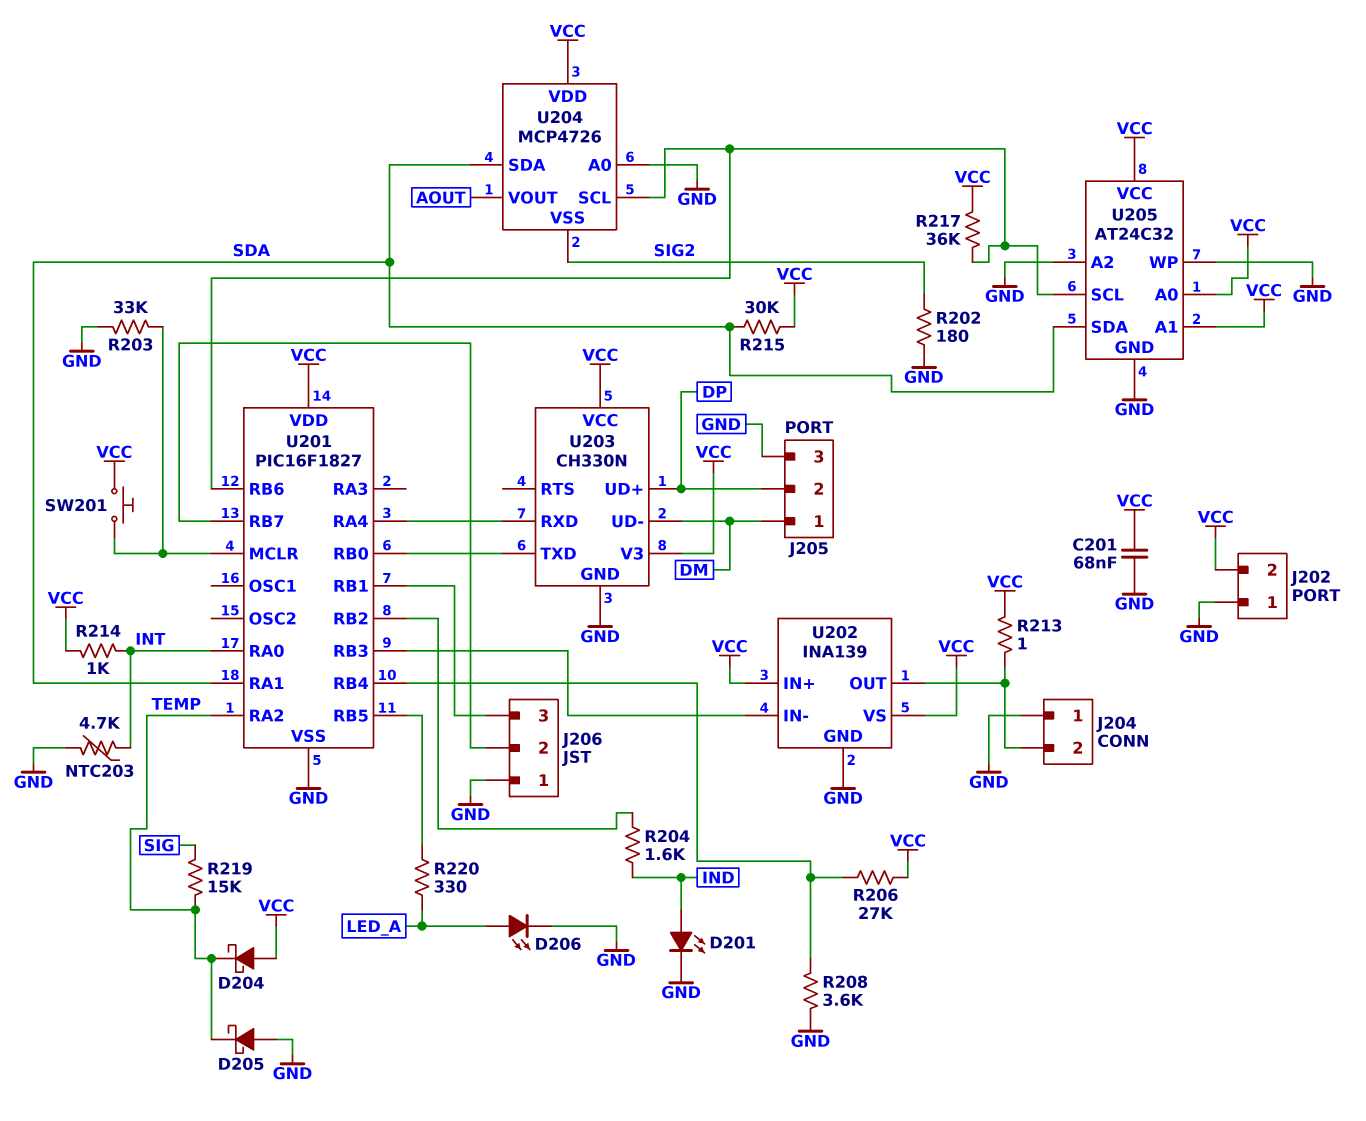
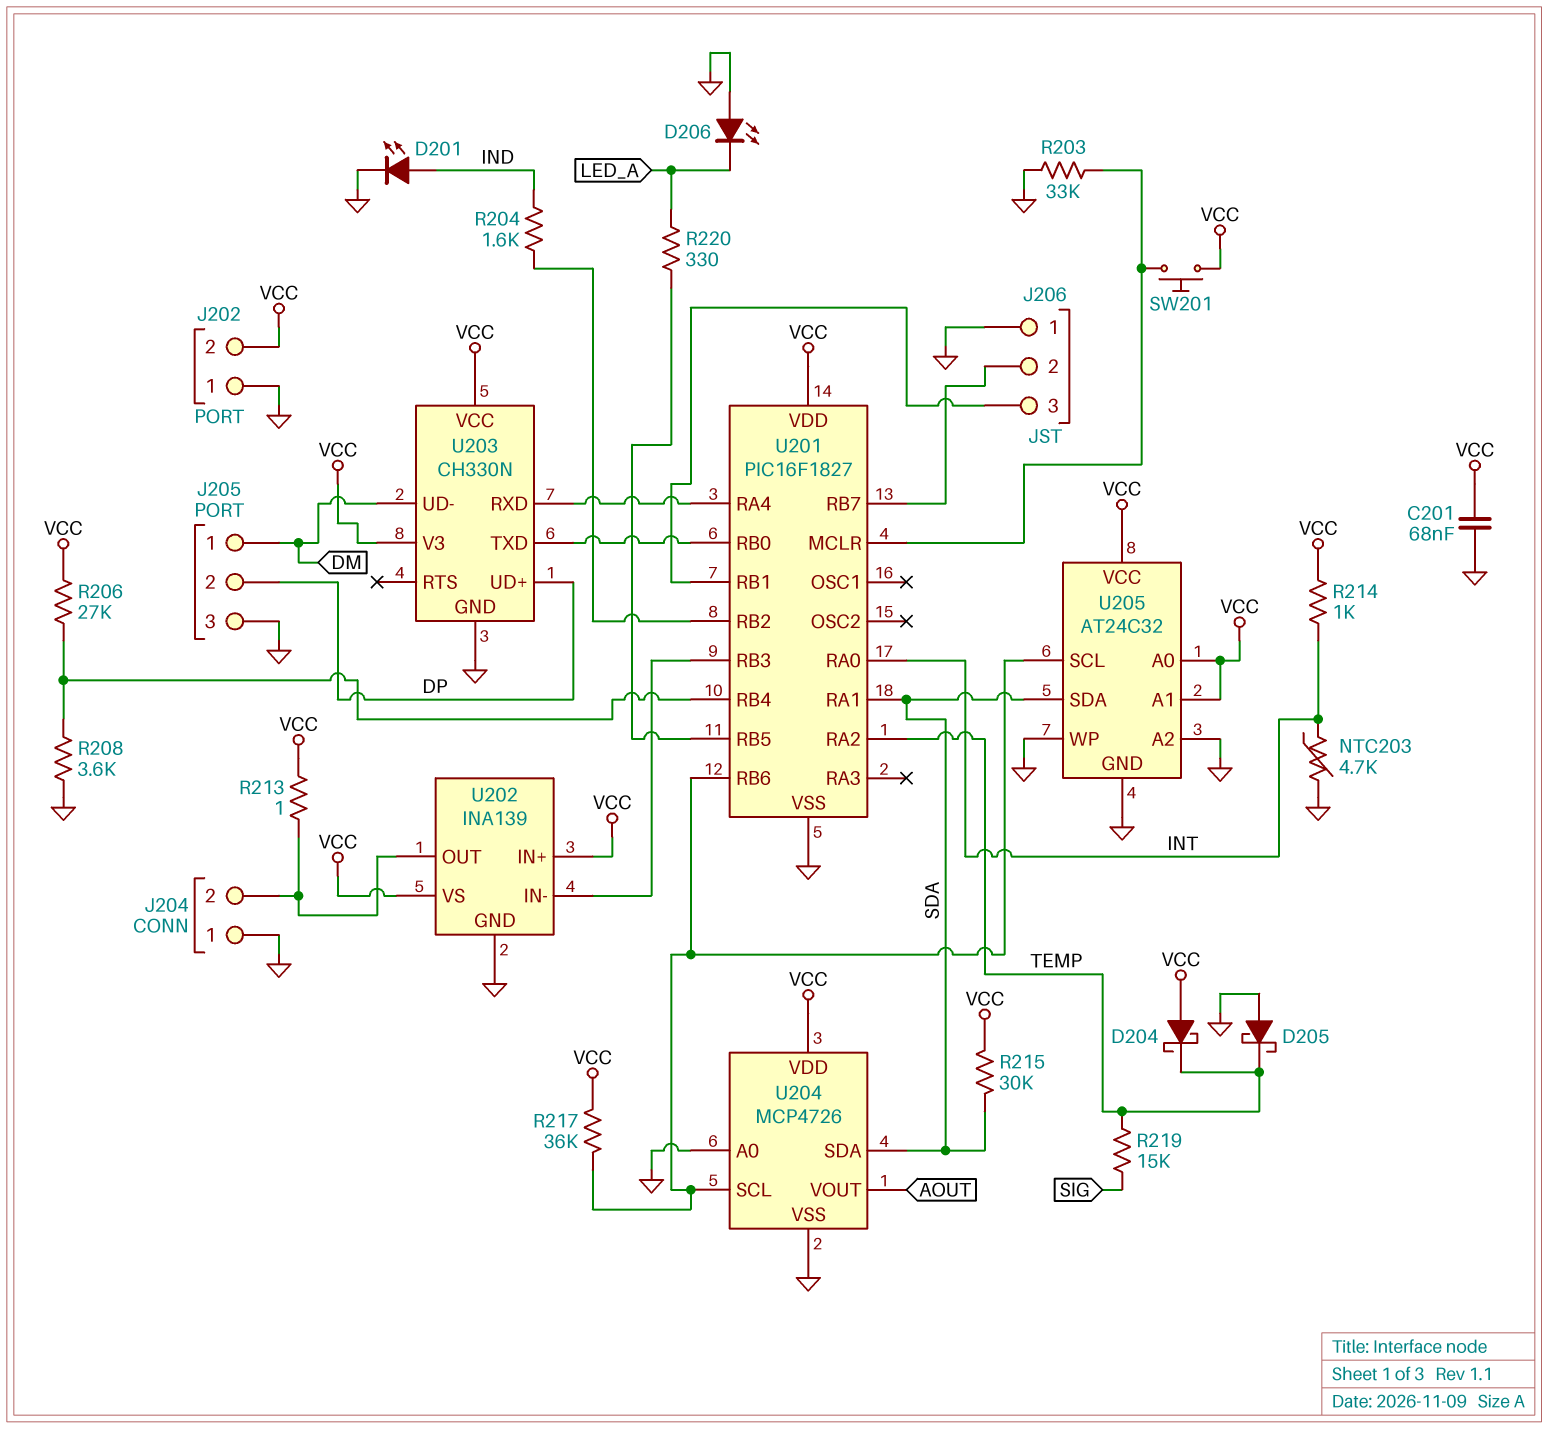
D206: LED (A LED_A, K GND) -> LED (A GND, K LED_A)
R202: 180 (GND, SIG2) -> none
U204 pin VSS: SIG2 -> GND

